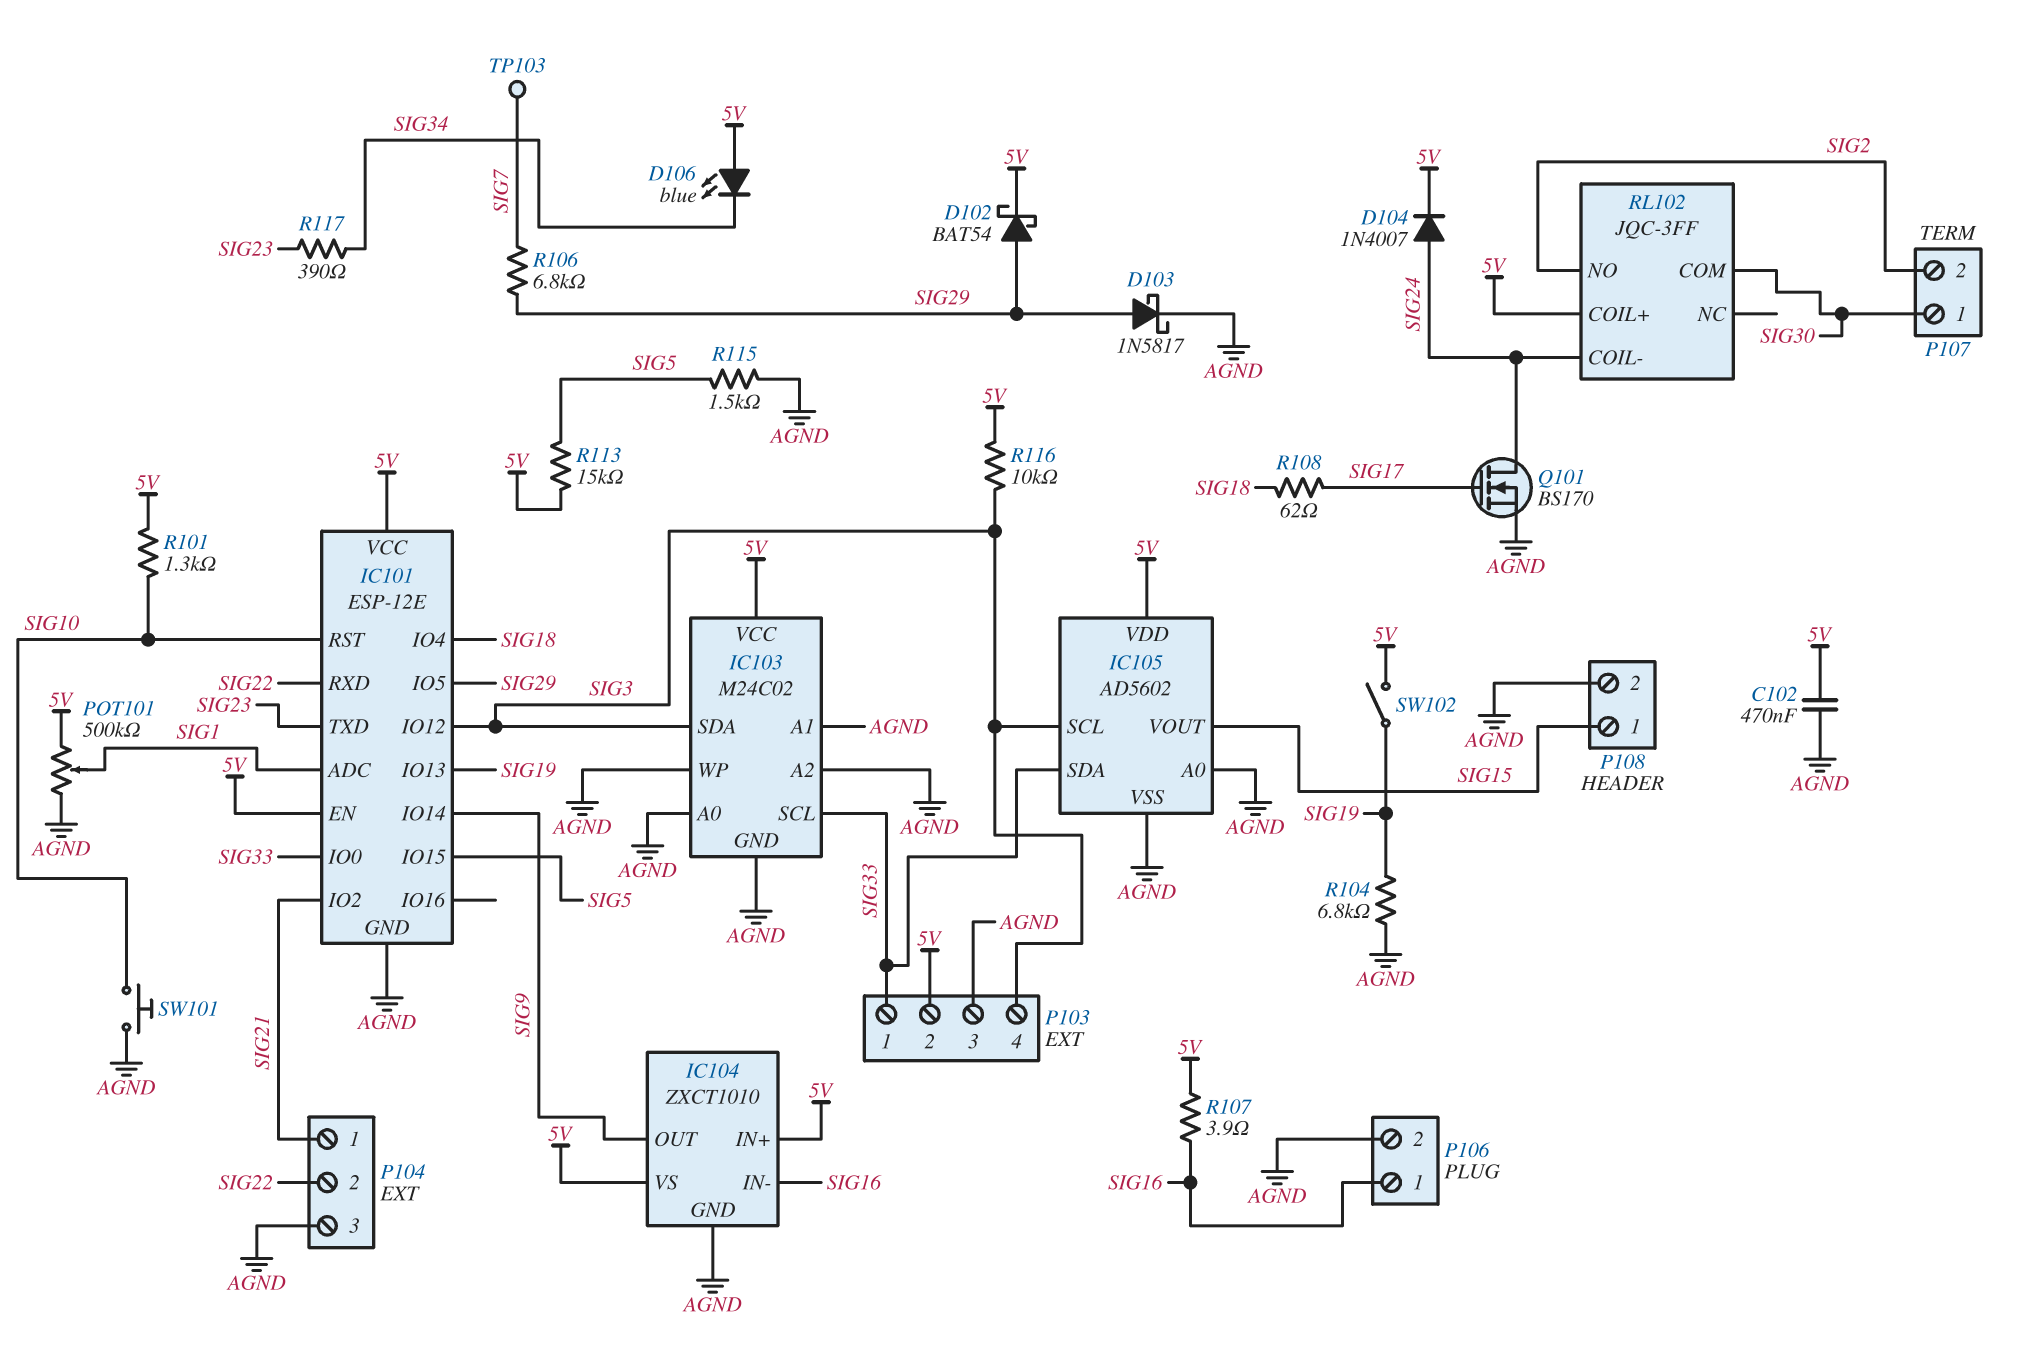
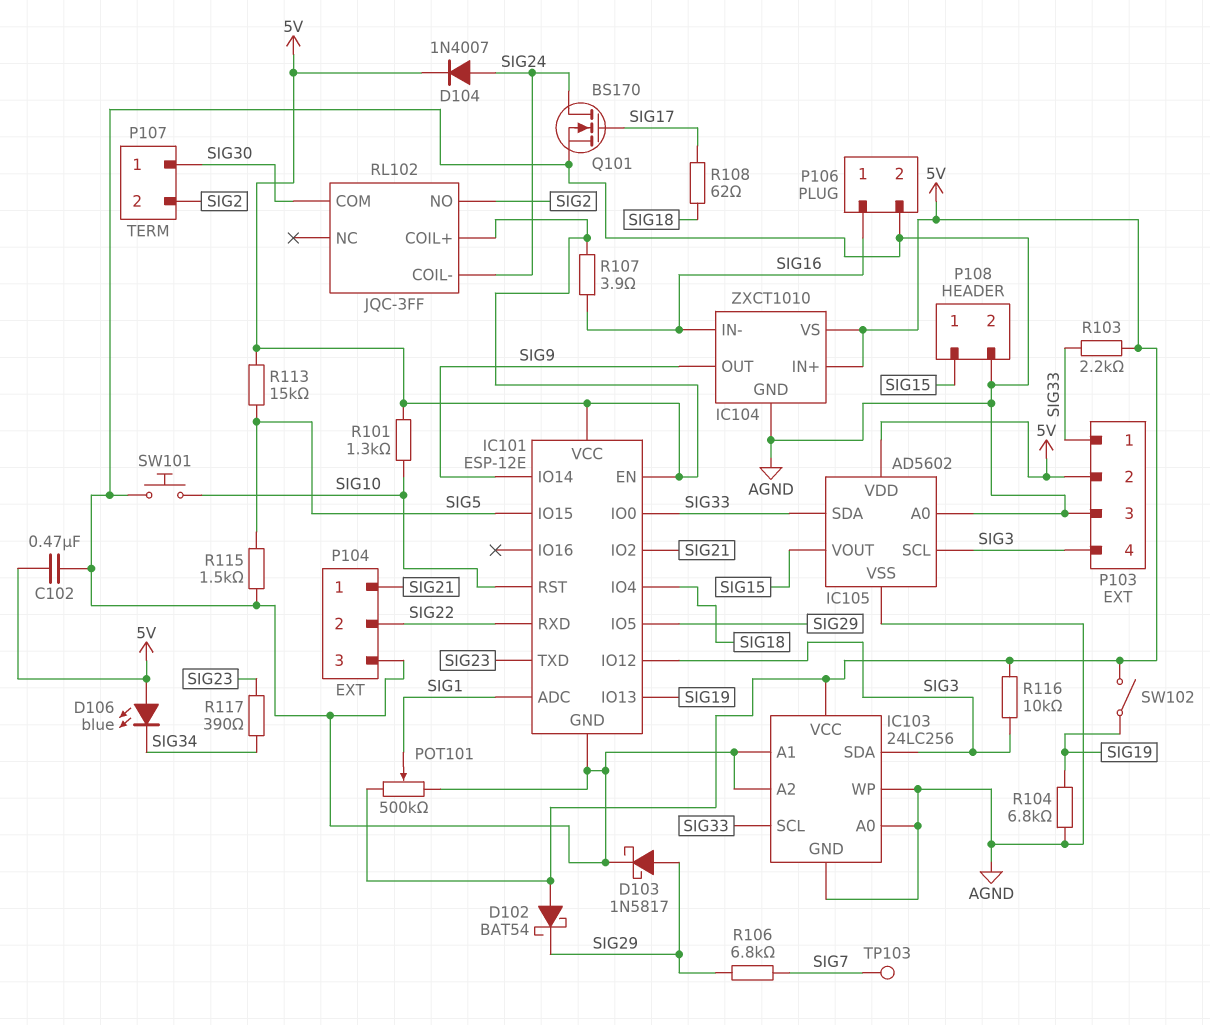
D102: schottky BAT54 (A SIG29, K 5V) -> schottky BAT54 (A 5V, K SIG29)
IC103: M24C02 -> 24LC256
R103: none -> 2.2k (5V, SIG33)

